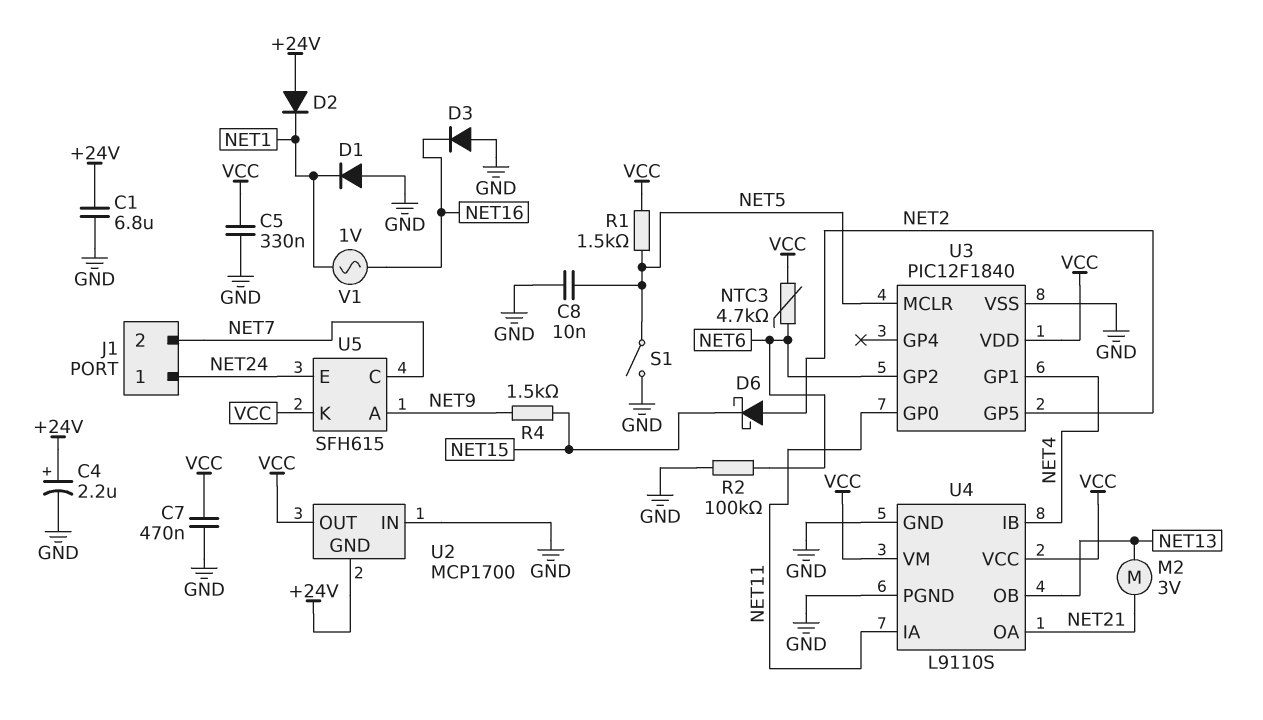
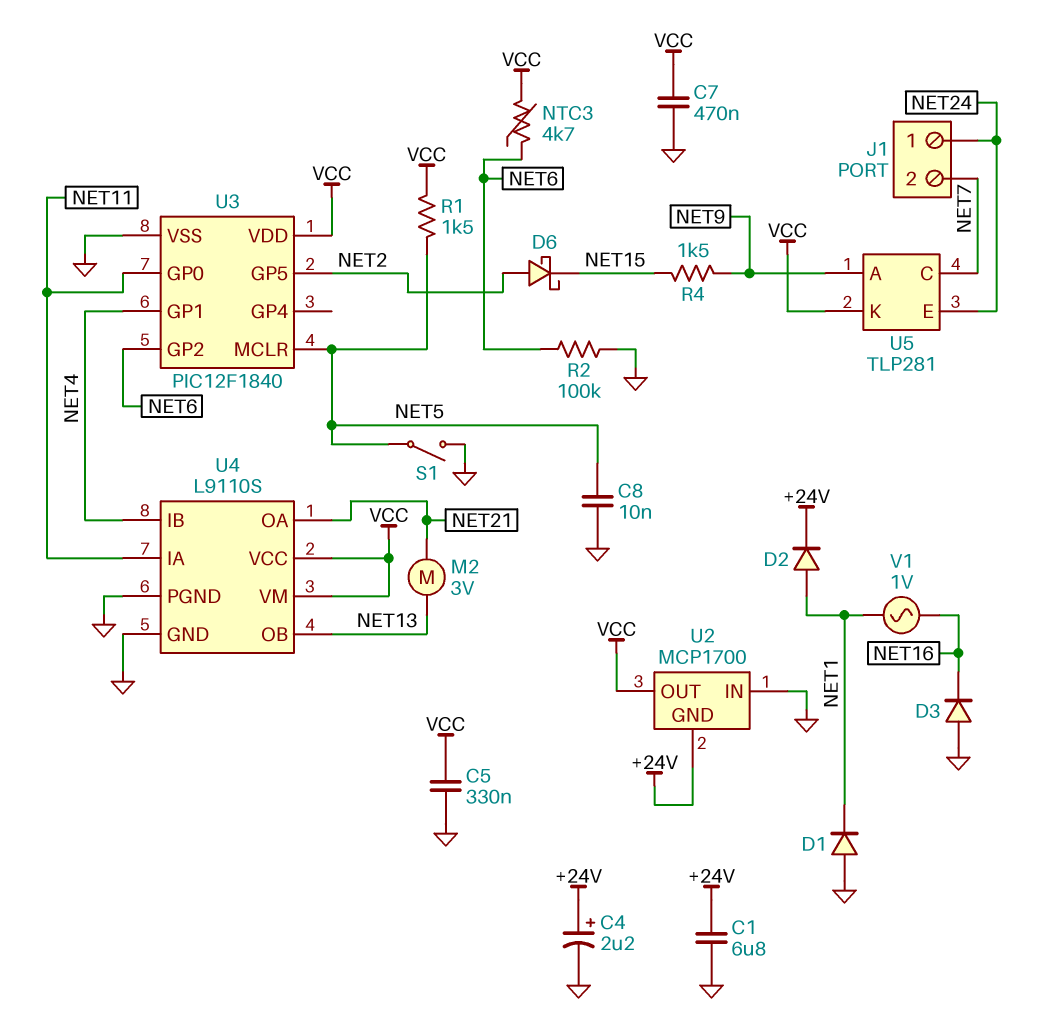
D2: diode (A +24V, K NET1) -> diode (A NET1, K +24V)
U5: SFH615 -> TLP281

